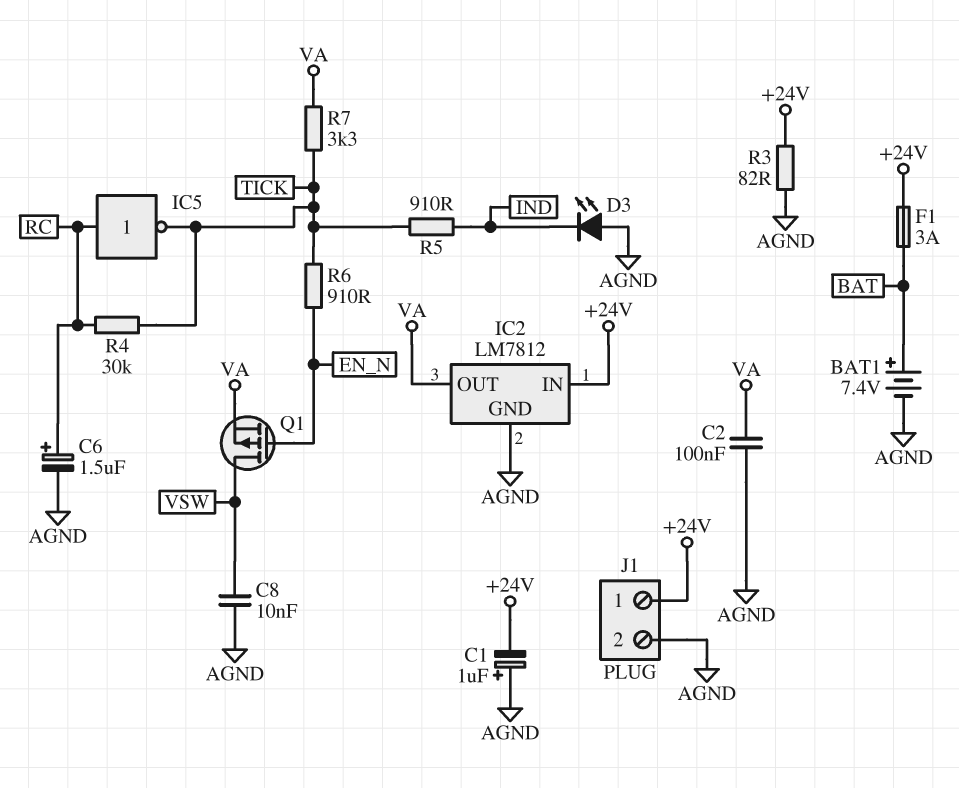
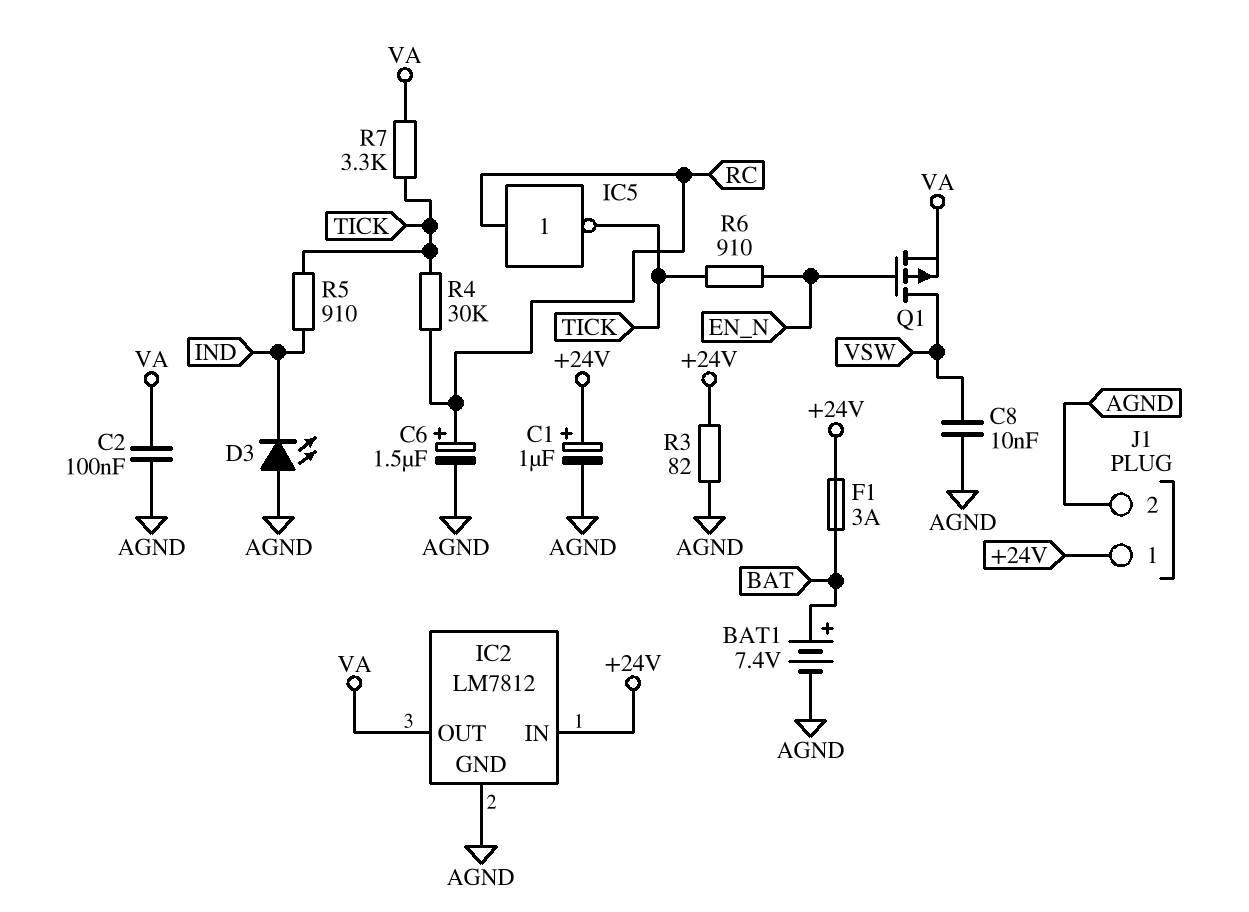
C1: 1uF (plus AGND, minus +24V) -> 1uF (plus +24V, minus AGND)

